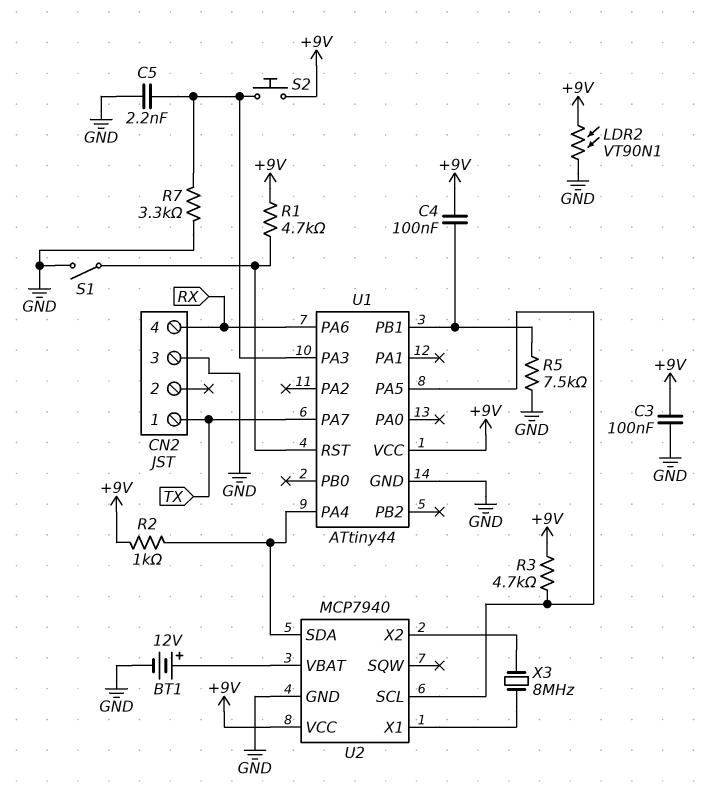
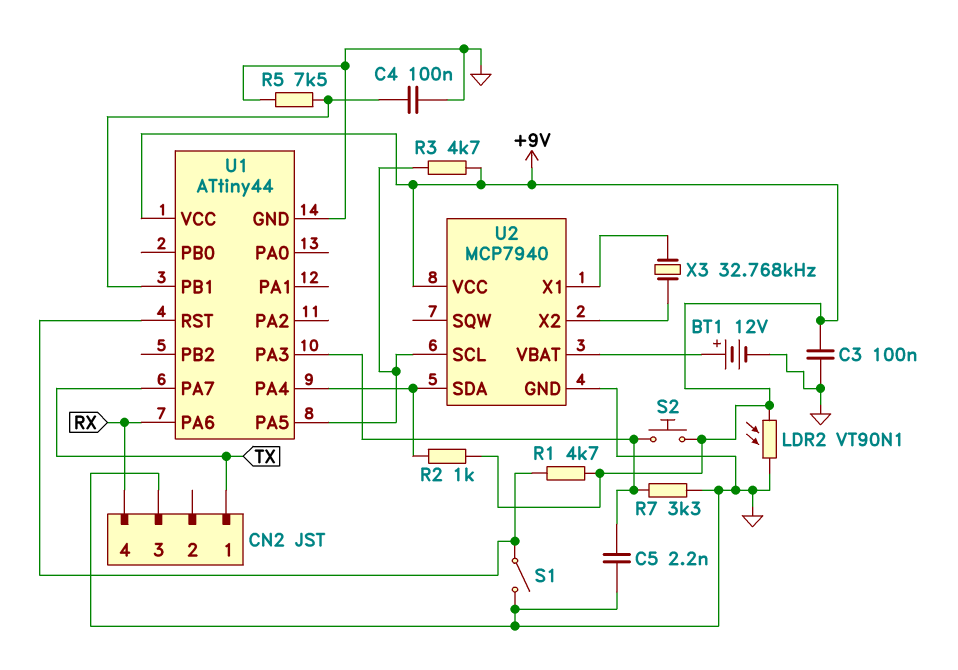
C4: 100nF (+9V, U1/PB1) -> 100nF (GND, U1/PB1)
X3: 8MHz (U2/X1, U2/X2) -> 32.768kHz (U2/X1, U2/X2)

